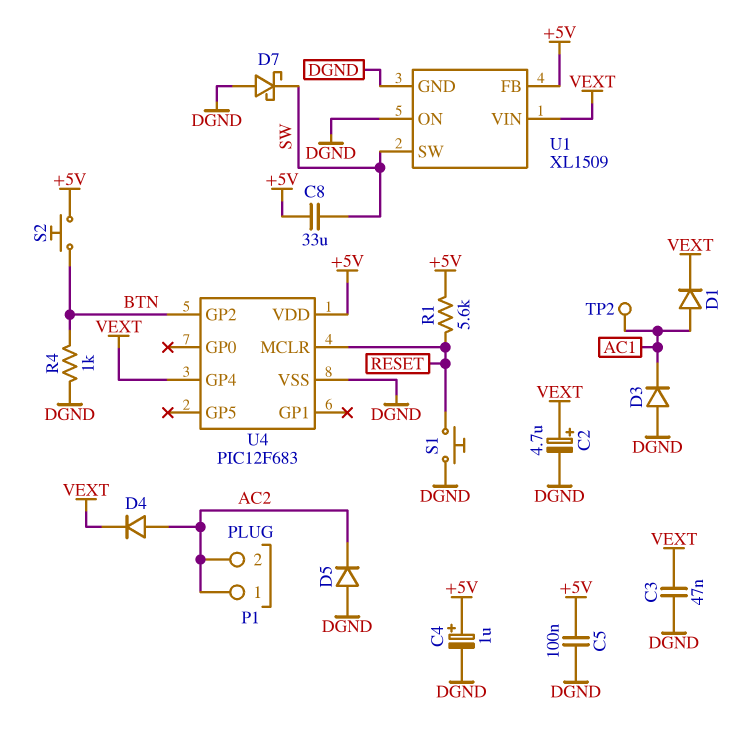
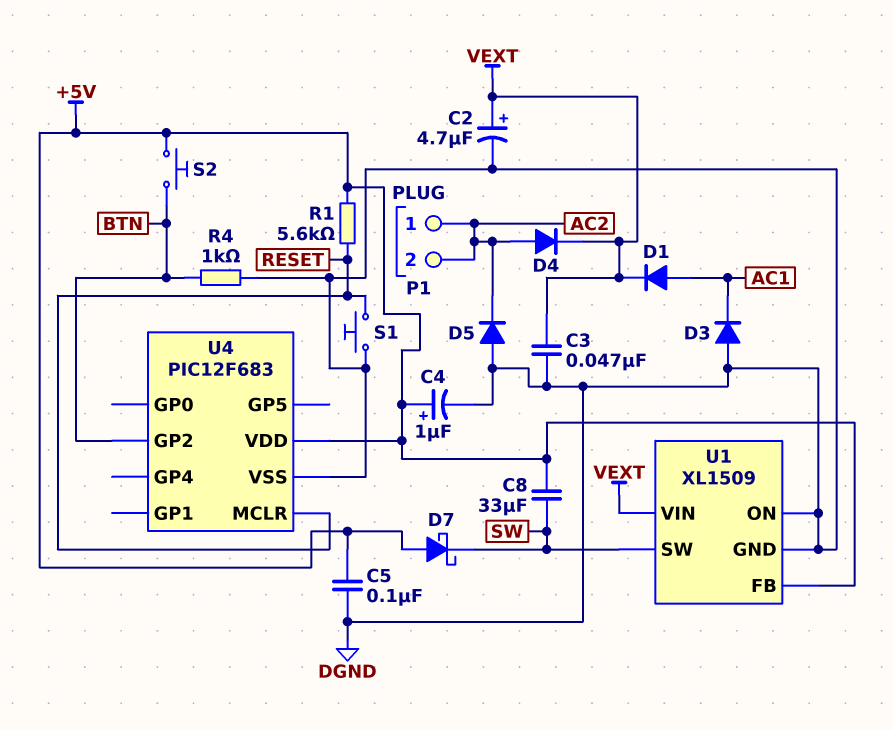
D7: schottky (A DGND, K SW) -> schottky (A +5V, K SW)
TP2: test point (AC1) -> none
U4 pin GP4: VEXT -> none

